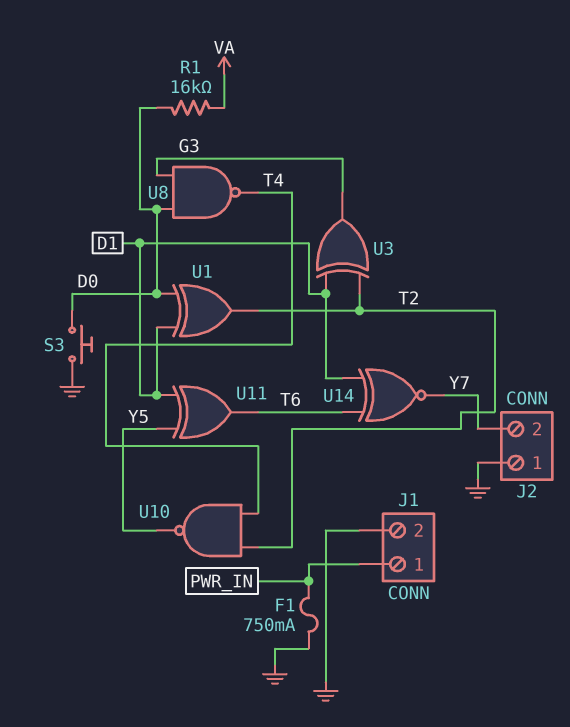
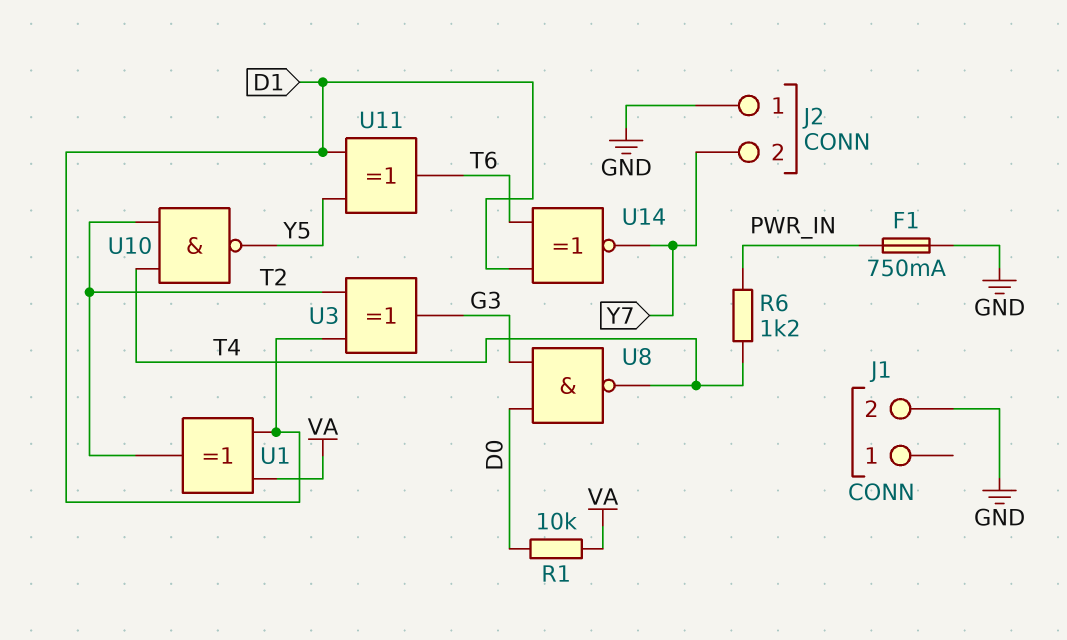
J1 pin 1: PWR_IN -> none
R1: 16k (D0, VA) -> 10k (D0, VA)
R6: none -> 1.2k (PWR_IN, T4)
S3: button (D0, GND) -> none
U1: XOR (in D0, in D1, out T2) -> XOR (in D1, in VA, out T2)

